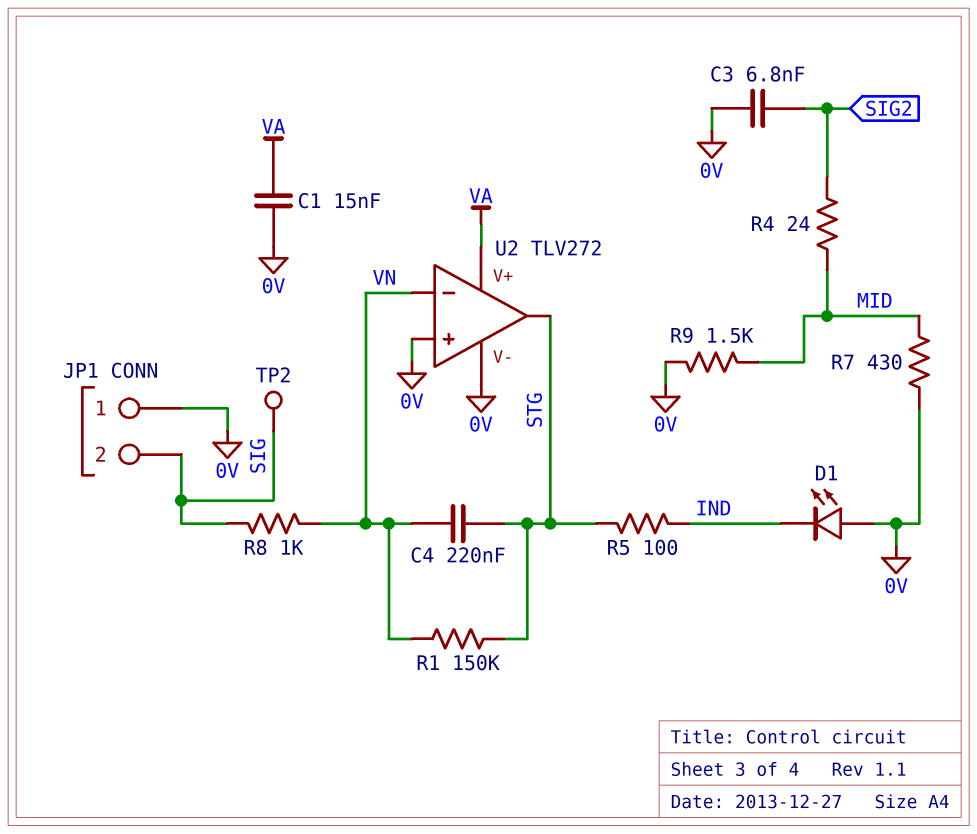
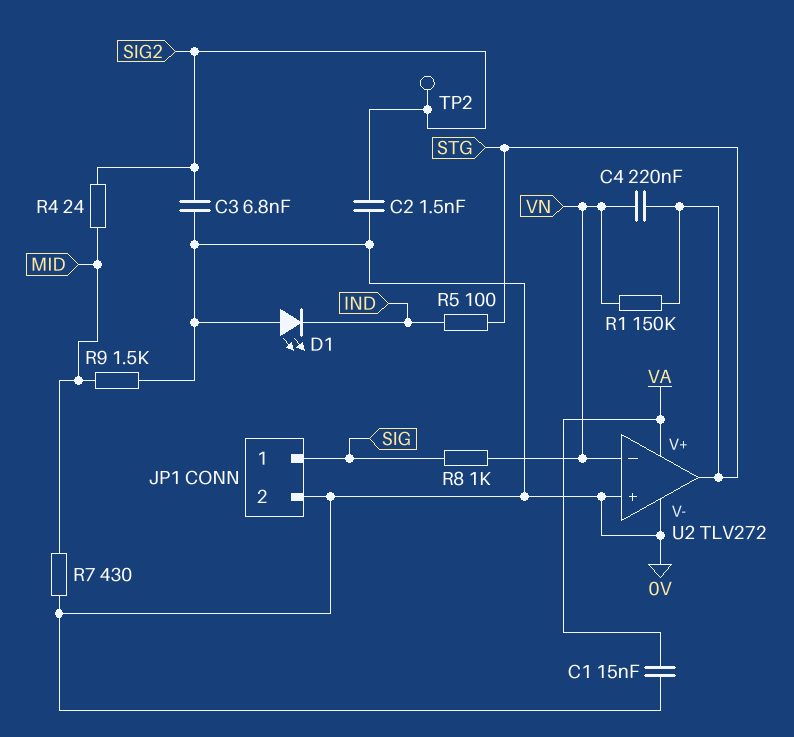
C2: none -> 1.5nF (0V, SIG2)
JP1 pin 1: 0V -> SIG
JP1 pin 2: SIG -> 0V
TP2: test point (SIG) -> test point (SIG2)

